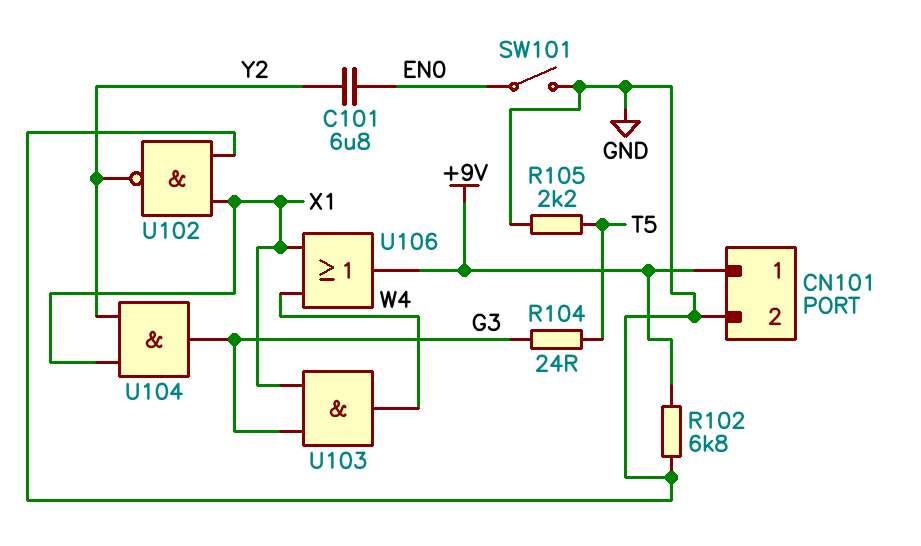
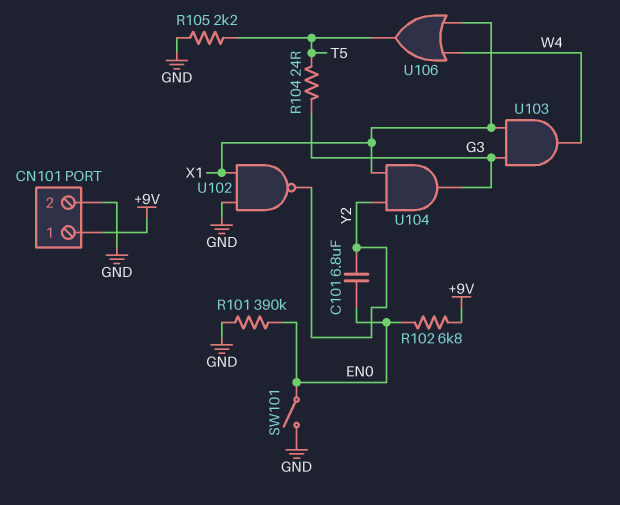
R101: none -> 390k (EN0, GND)
R102: 6.8k (+9V, GND) -> 6.8k (+9V, EN0)
U106: OR (in W4, in X1, out +9V) -> OR (in W4, in X1, out T5)

